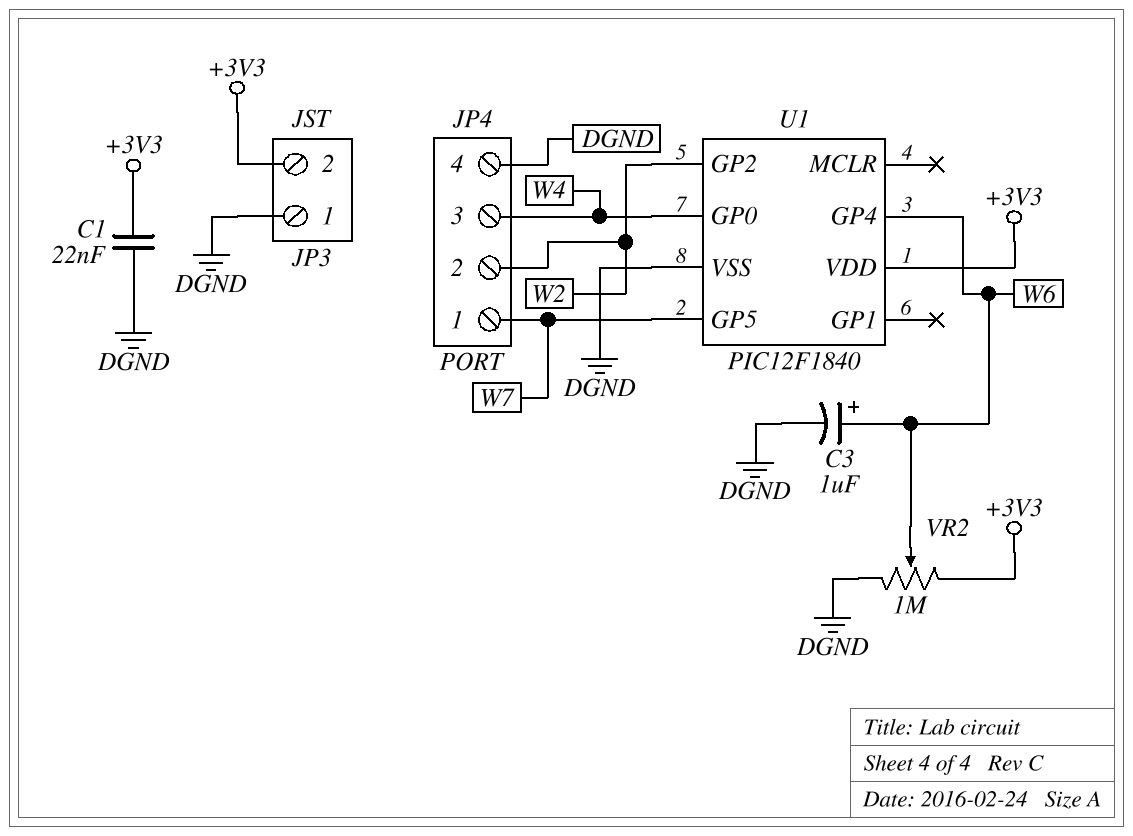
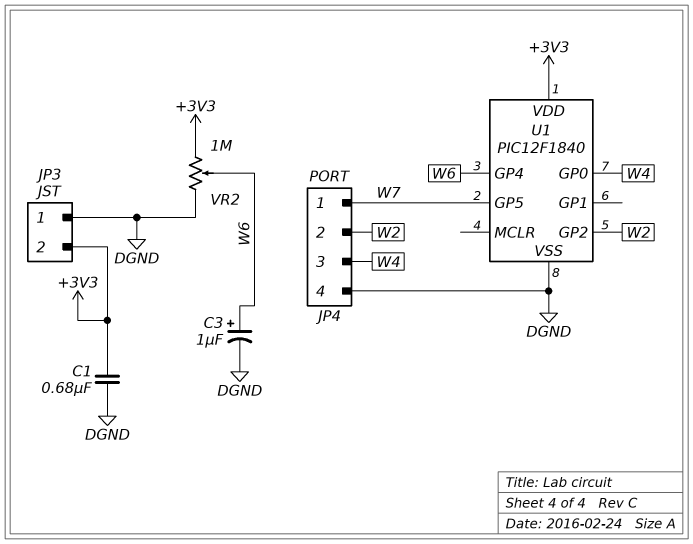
C1: 22nF (+3V3, DGND) -> 680nF (+3V3, DGND)

